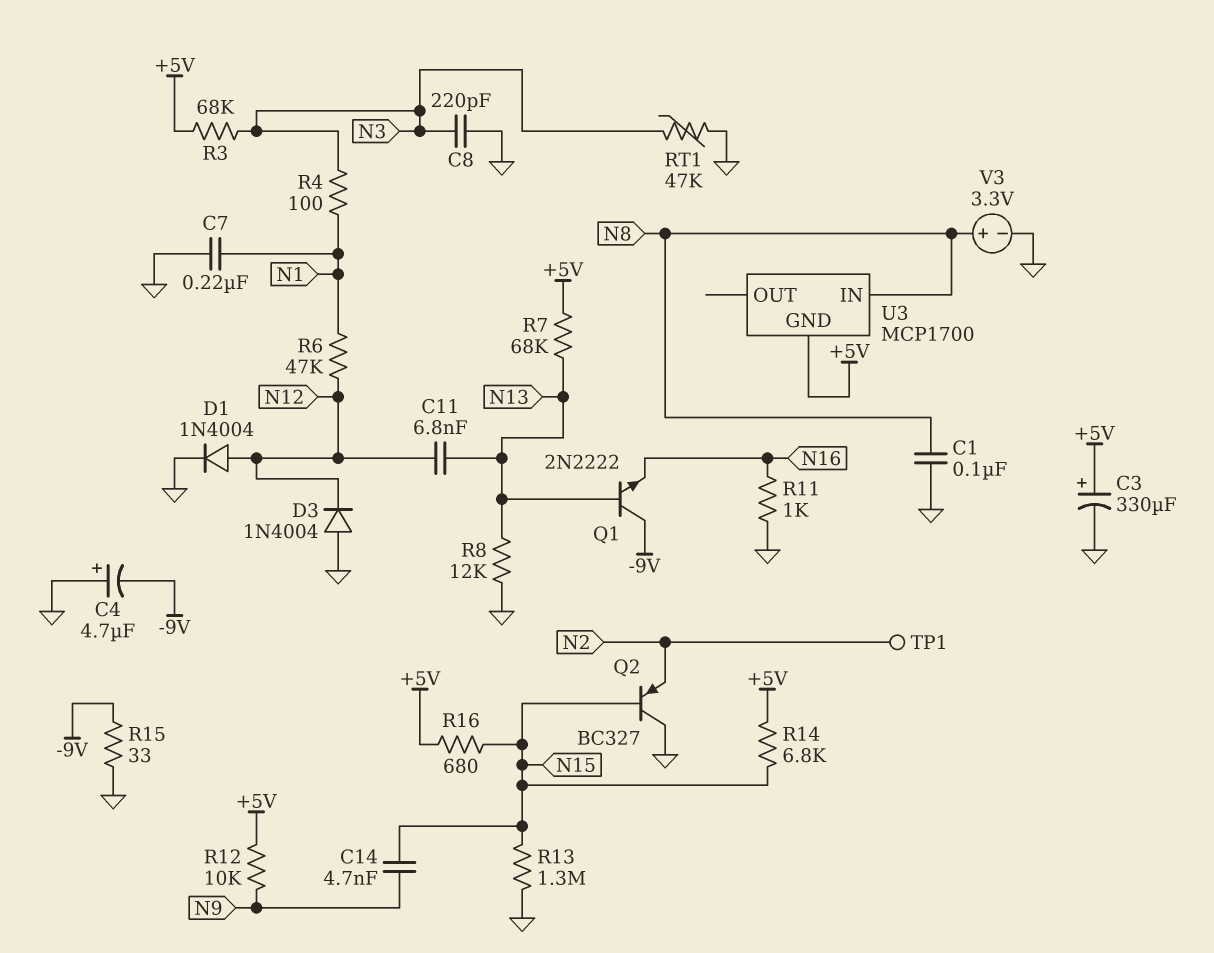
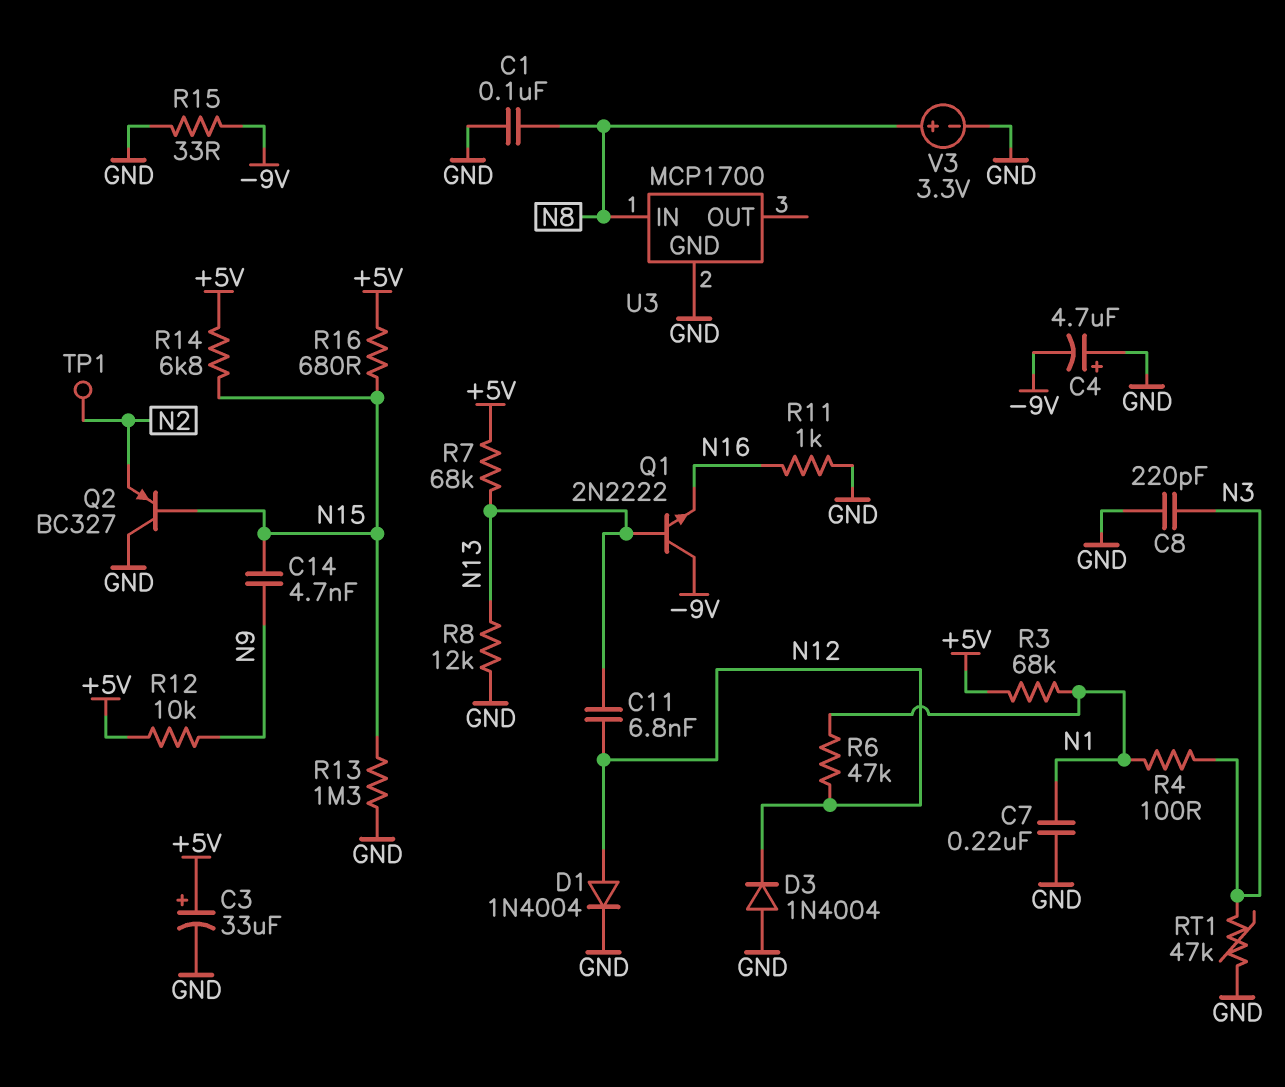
C3: 330uF (plus +5V, minus GND) -> 33uF (plus +5V, minus GND)
R3: 68k (+5V, N3) -> 68k (+5V, N1)
U3 pin GND: +5V -> GND

